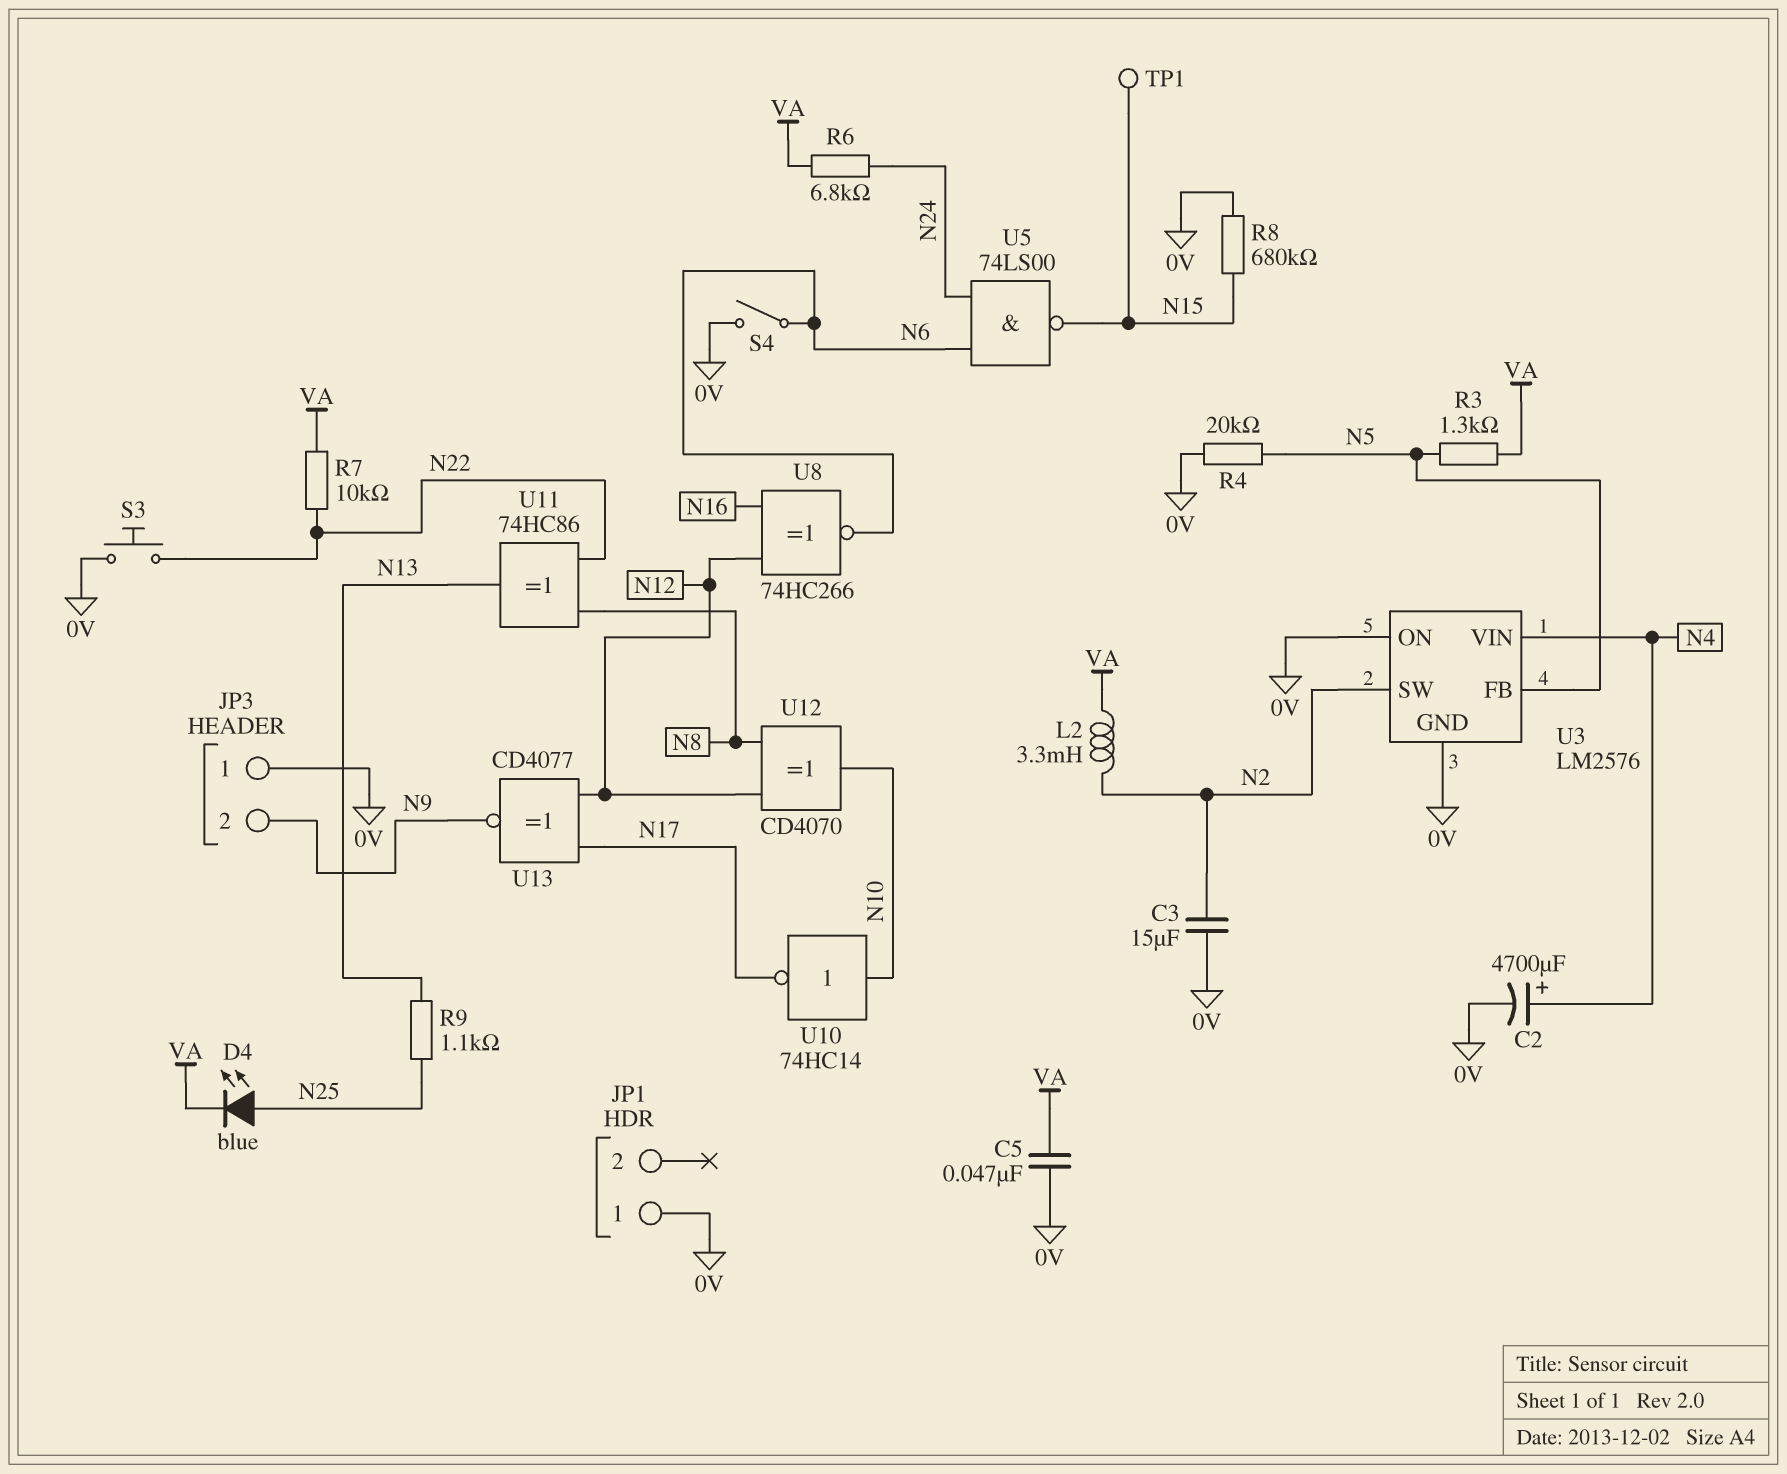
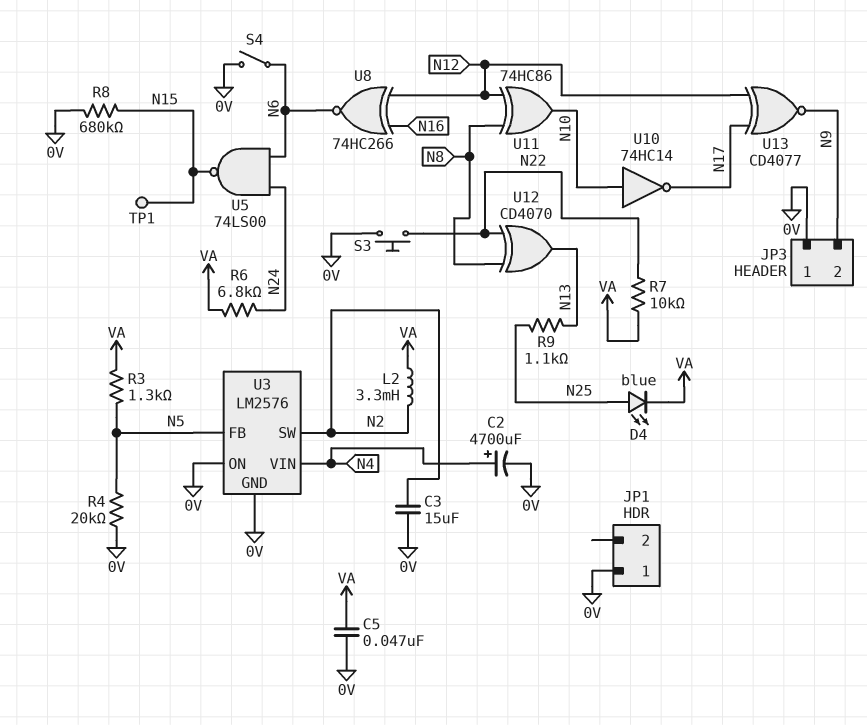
U11: XOR 74HC86 (in N8, in N22, out N13) -> XOR 74HC86 (in N8, in N12, out N10)
U12: XOR CD4070 (in N8, in N12, out N10) -> XOR CD4070 (in N8, in N22, out N13)

